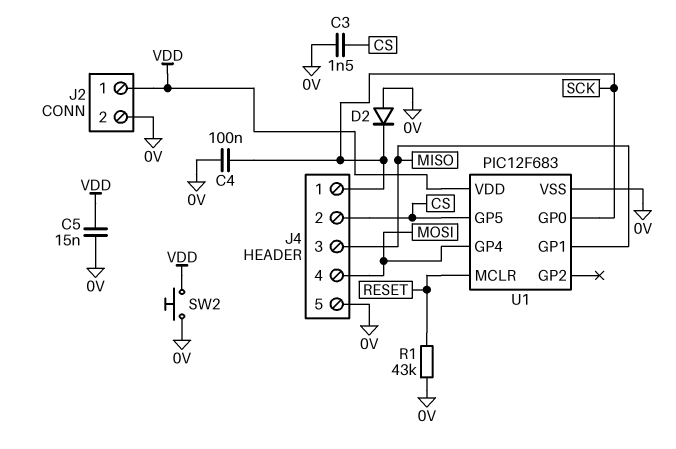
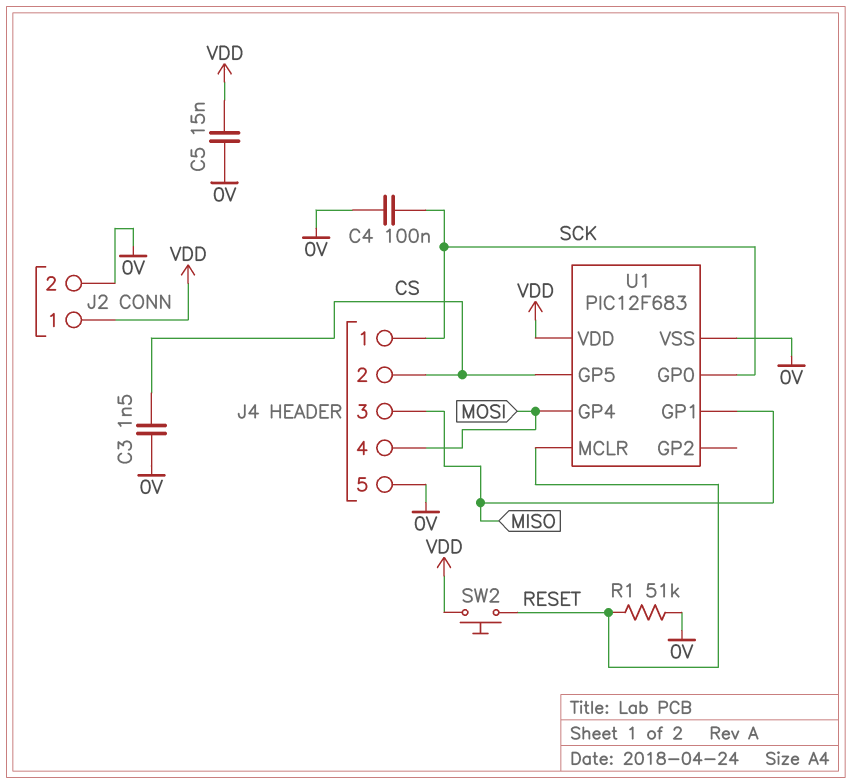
D2: diode (A 0V, K SCK) -> none
R1: 43k (0V, RESET) -> 51k (0V, RESET)
SW2: button (0V, VDD) -> button (RESET, VDD)

